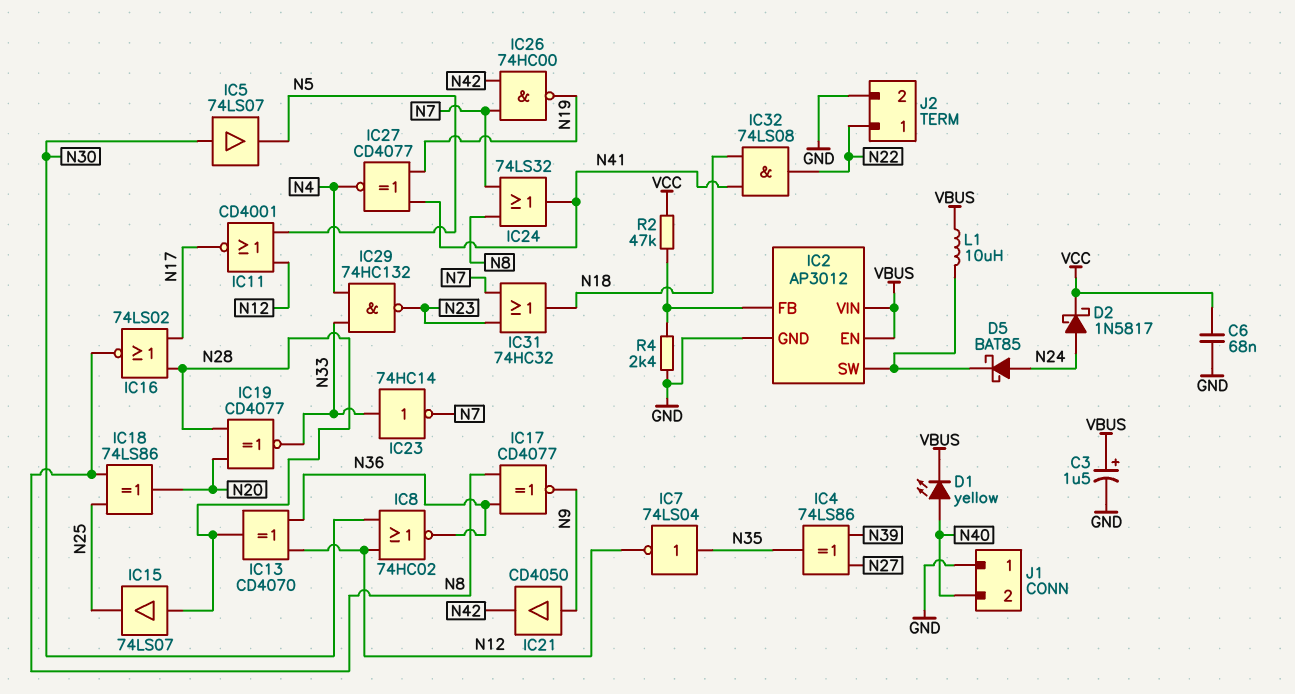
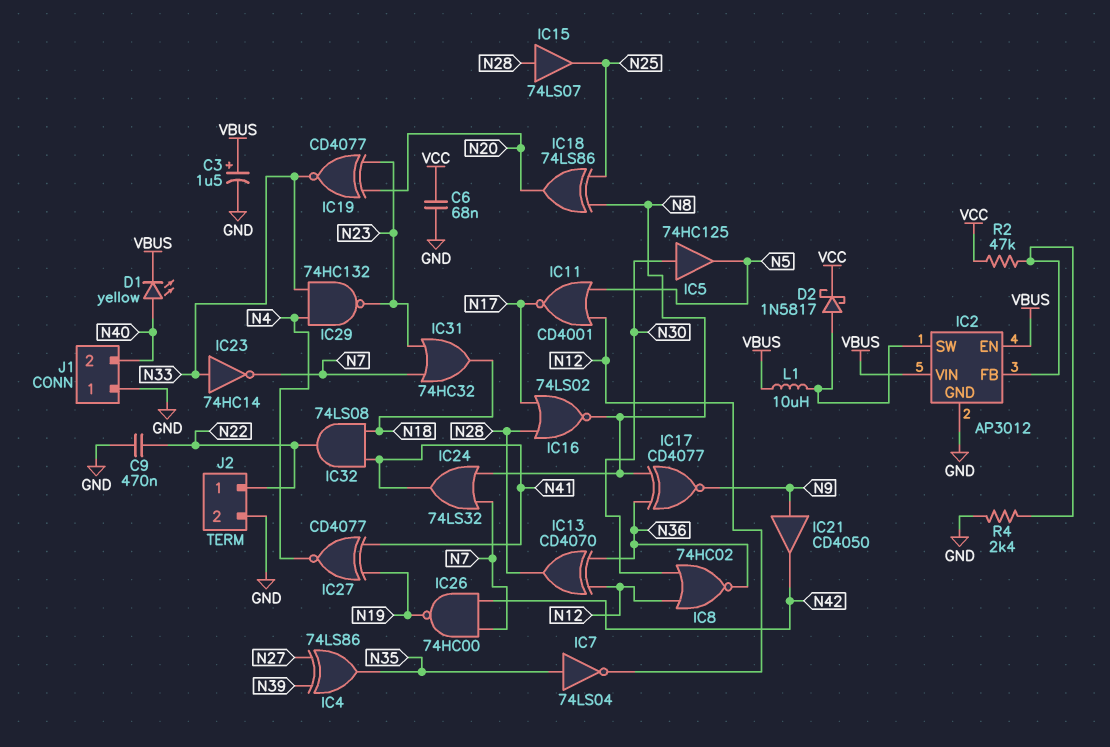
C9: none -> 470nF (GND, N22)
D2: schottky 1N5817 (A N24, K VCC) -> schottky 1N5817 (A IC2/SW, K VCC)
D5: schottky BAT85 (A N24, K IC2/SW) -> none
IC5: buffer 74LS07 (in N30, out N5) -> buffer 74HC125 (in N30, out N5)
IC19: XNOR CD4077 (in N20, in N28, out N33) -> XNOR CD4077 (in N20, in N23, out N33)

